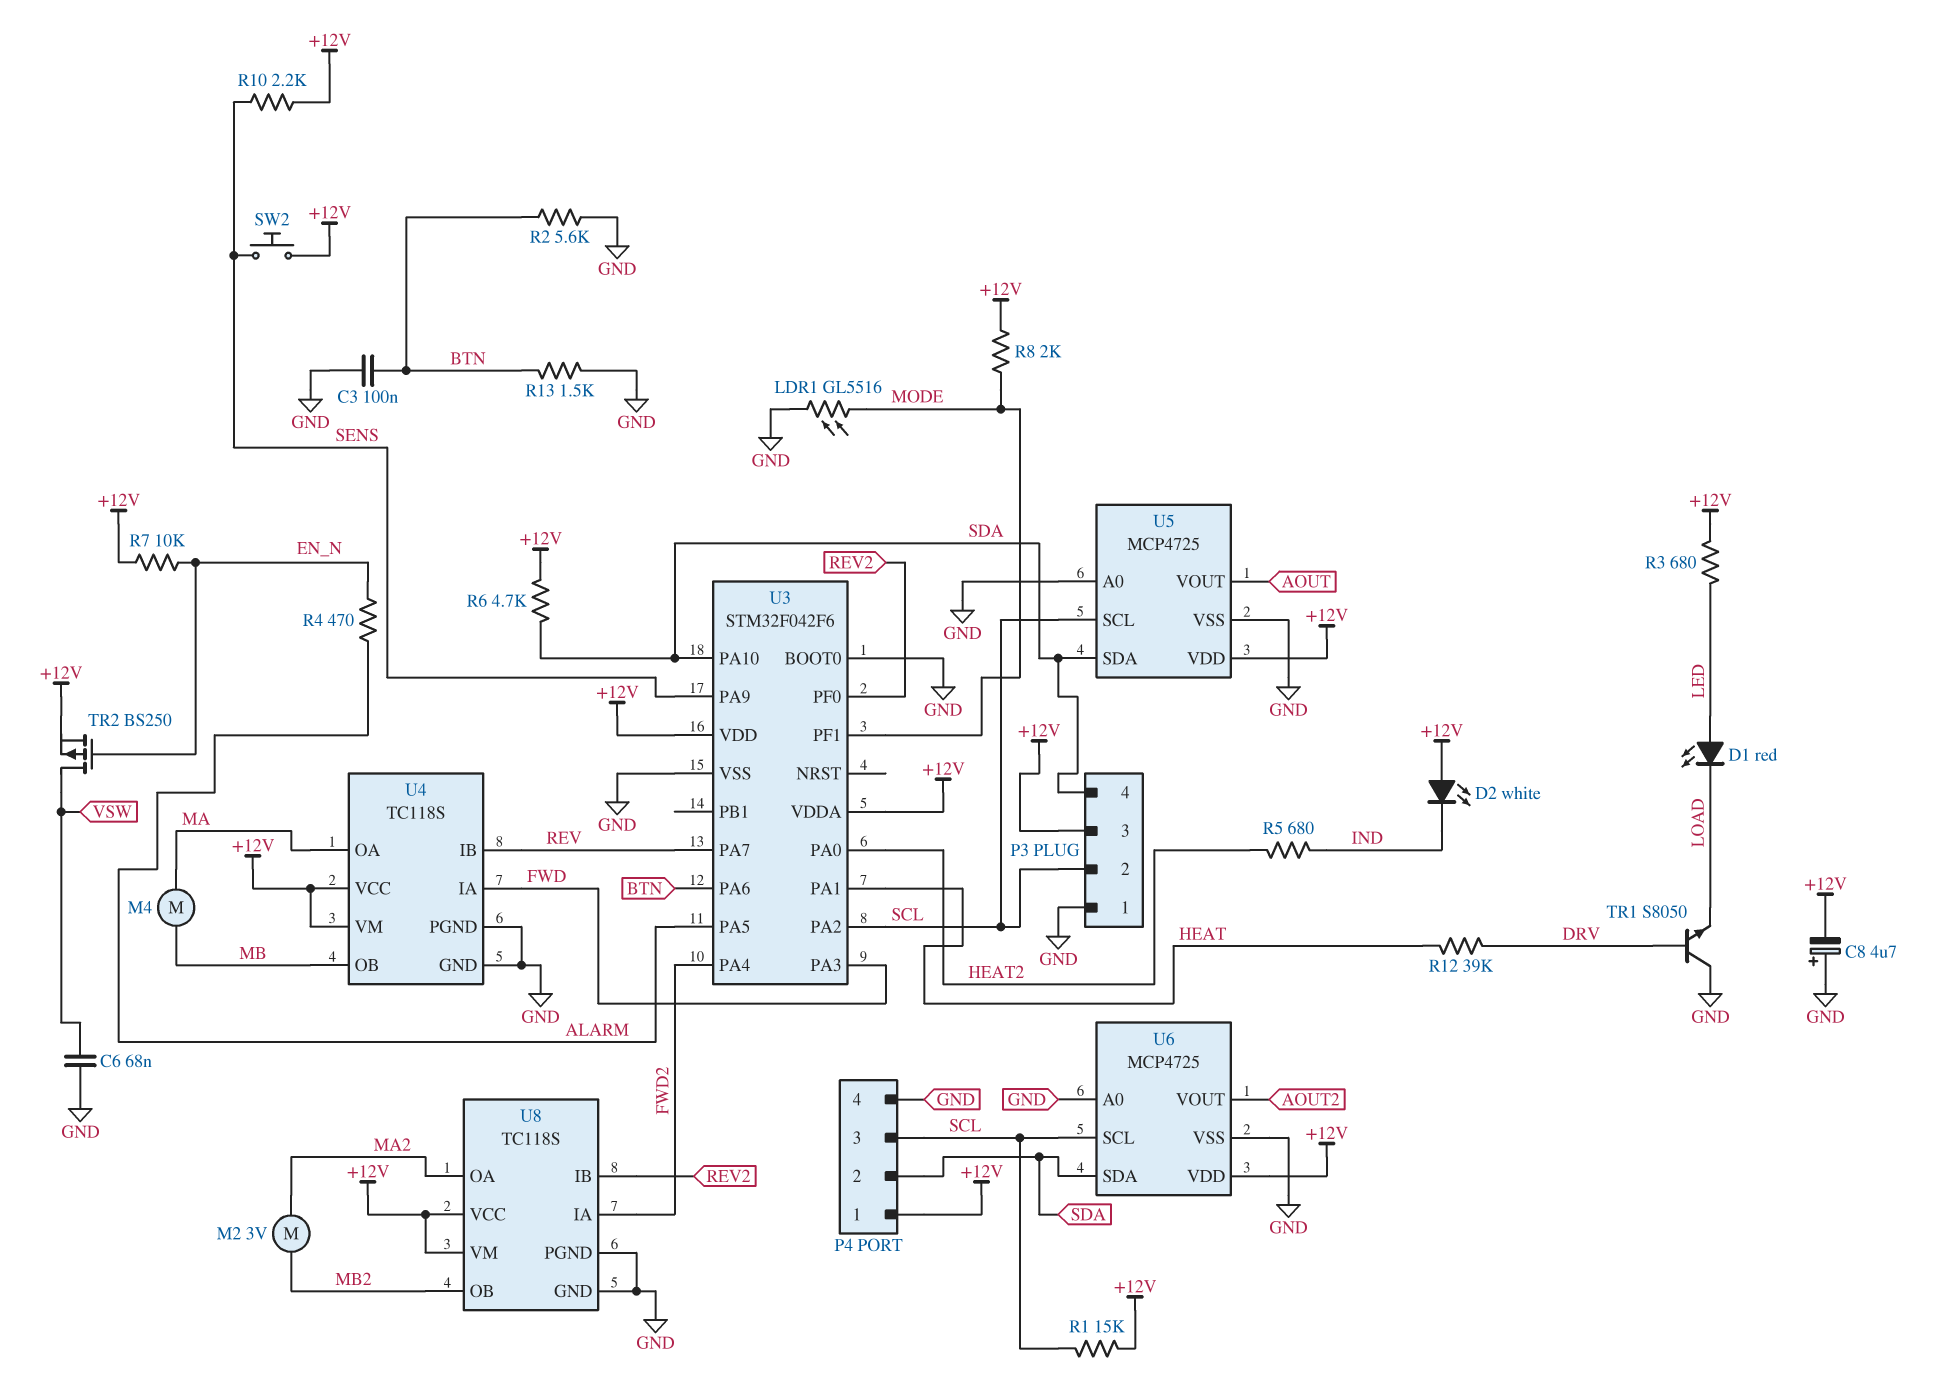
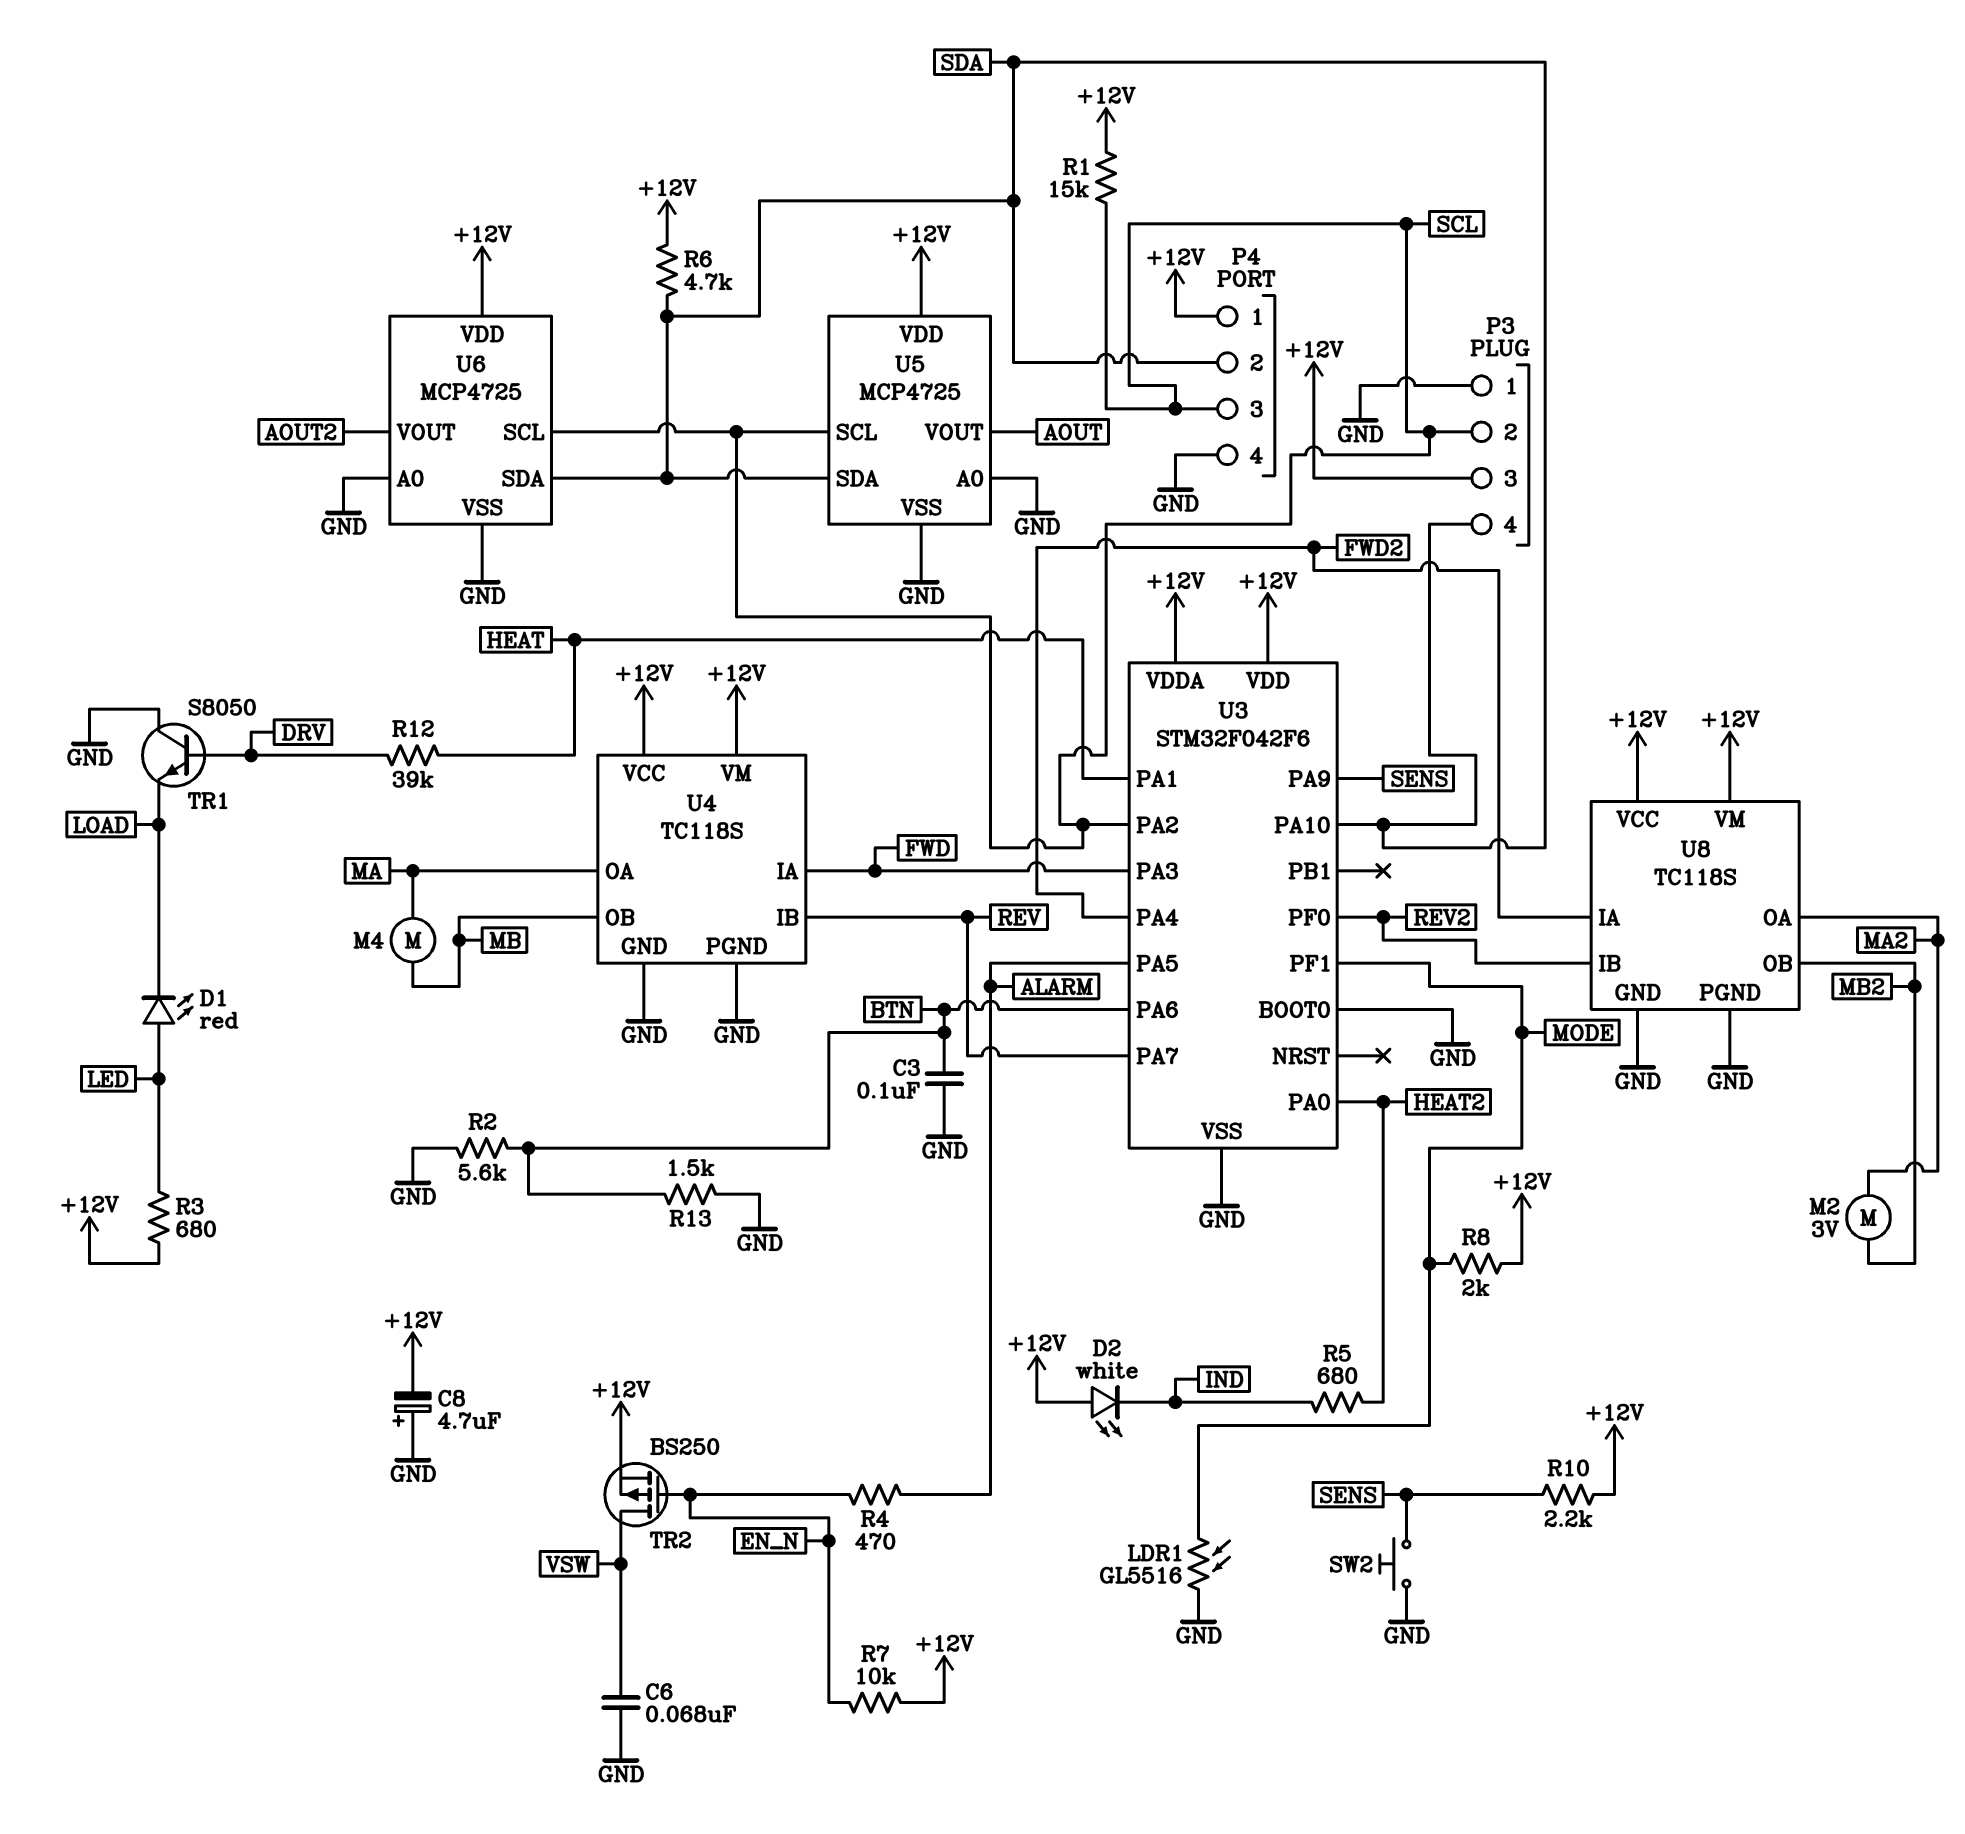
SW2: button (+12V, SENS) -> button (GND, SENS)

